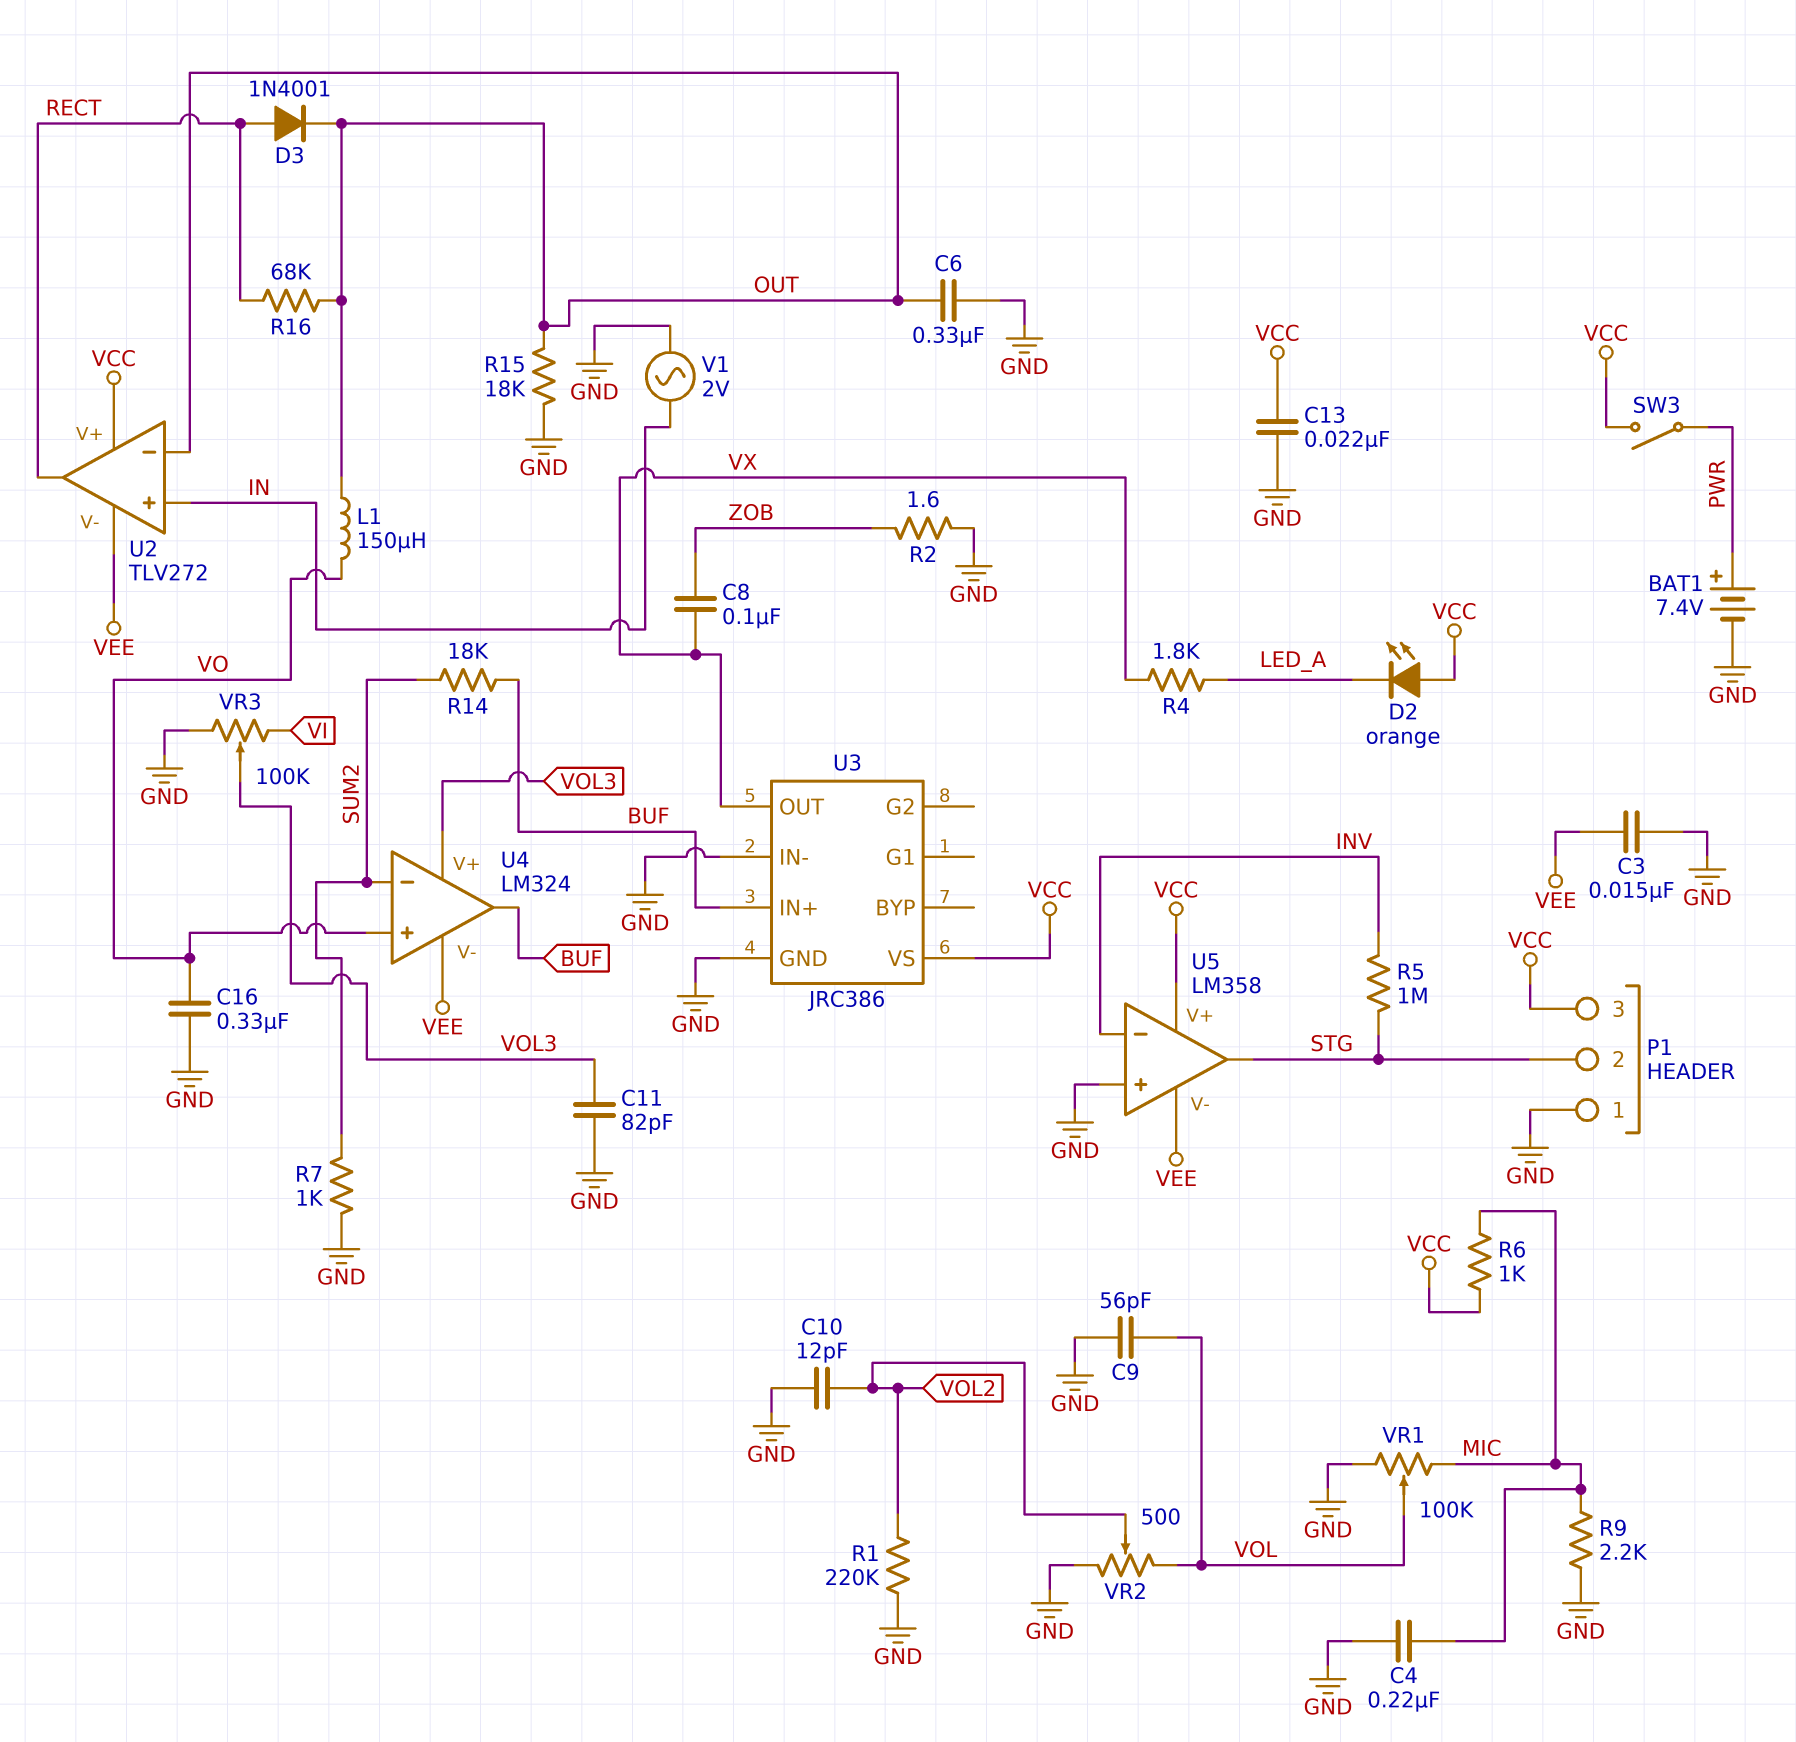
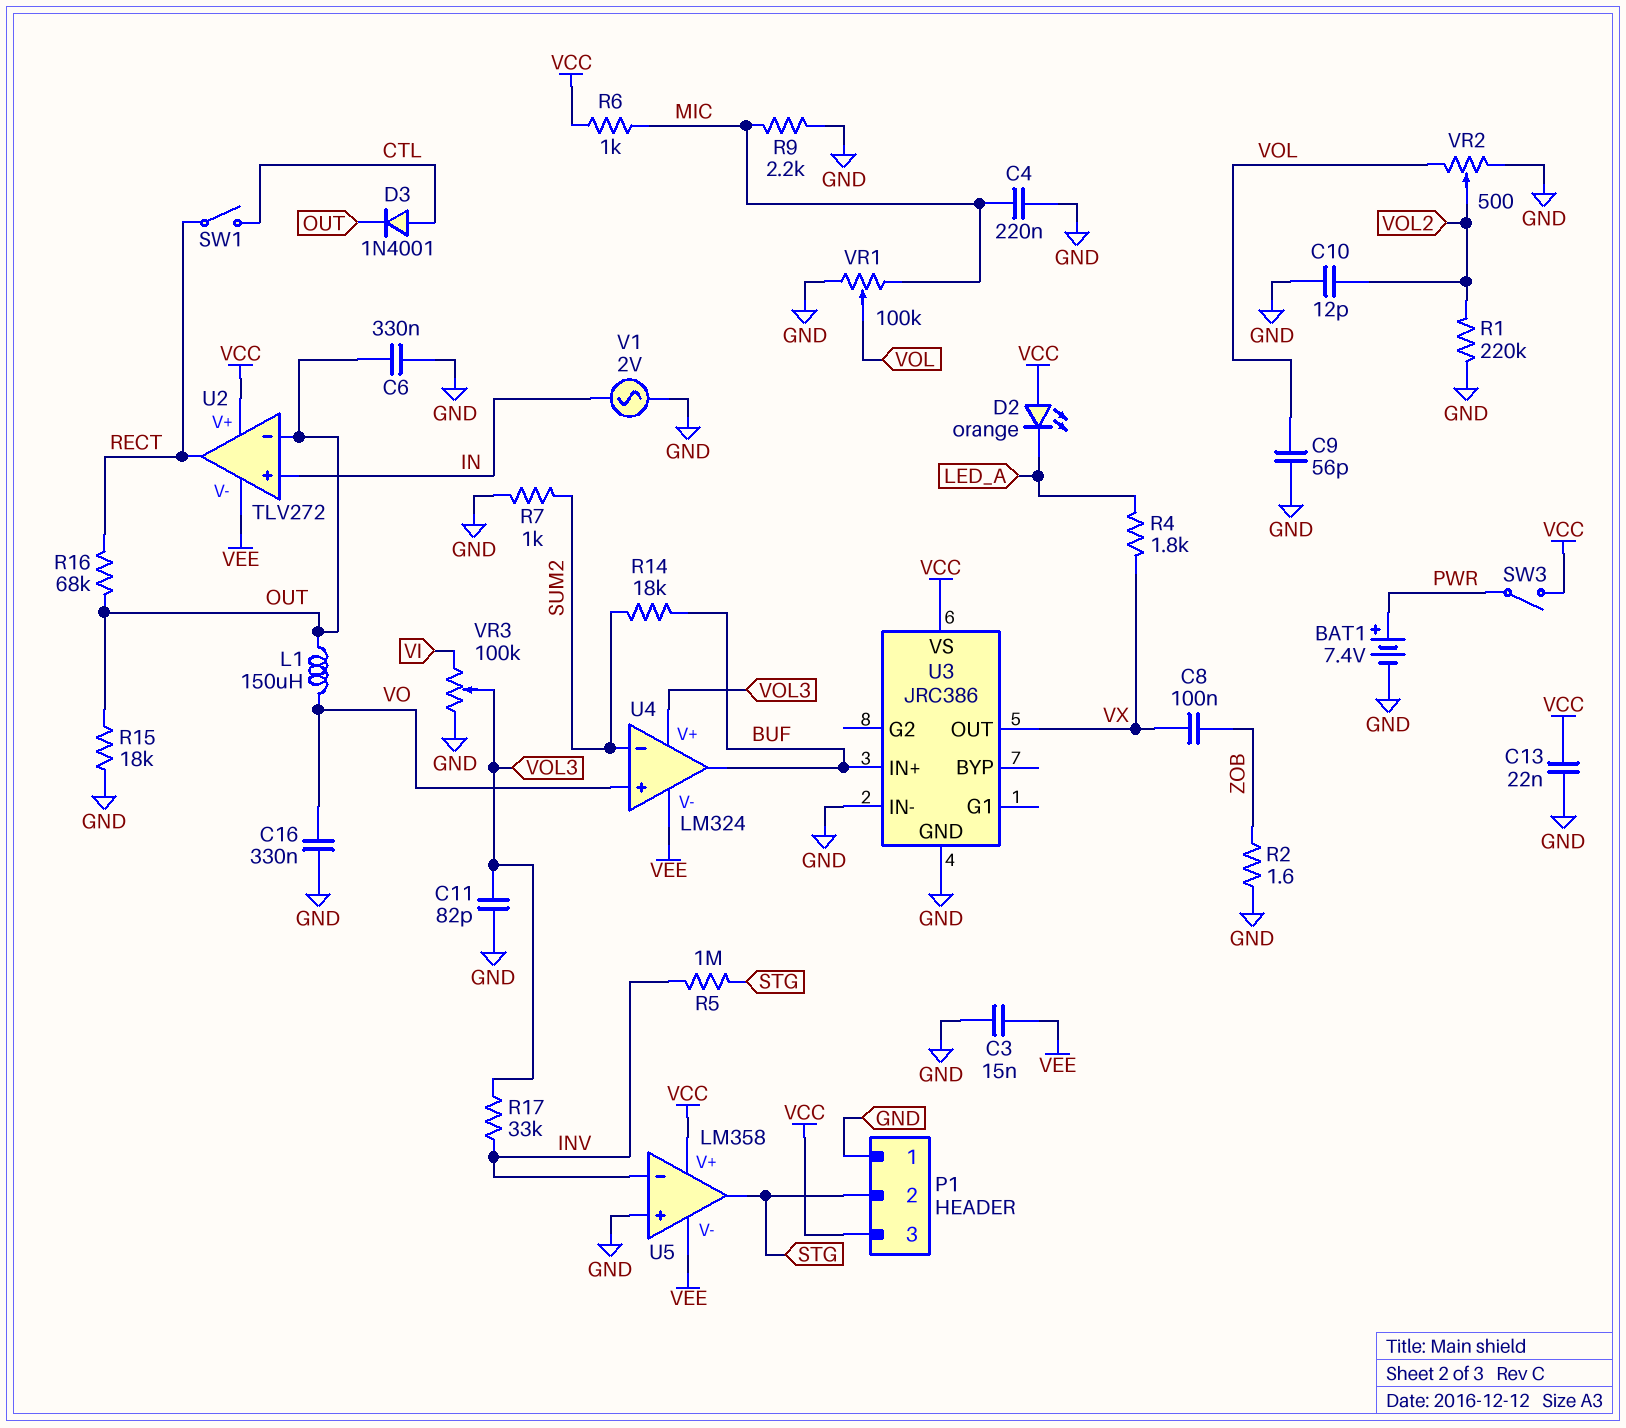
D3: diode 1N4001 (A RECT, K OUT) -> diode 1N4001 (A CTL, K OUT)
R17: none -> 33k (INV, VOL3)
SW1: none -> switch (CTL, RECT)

